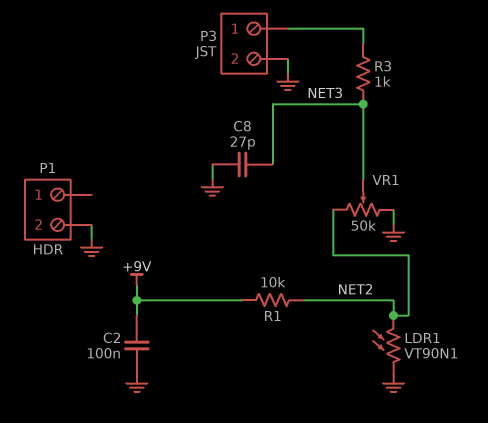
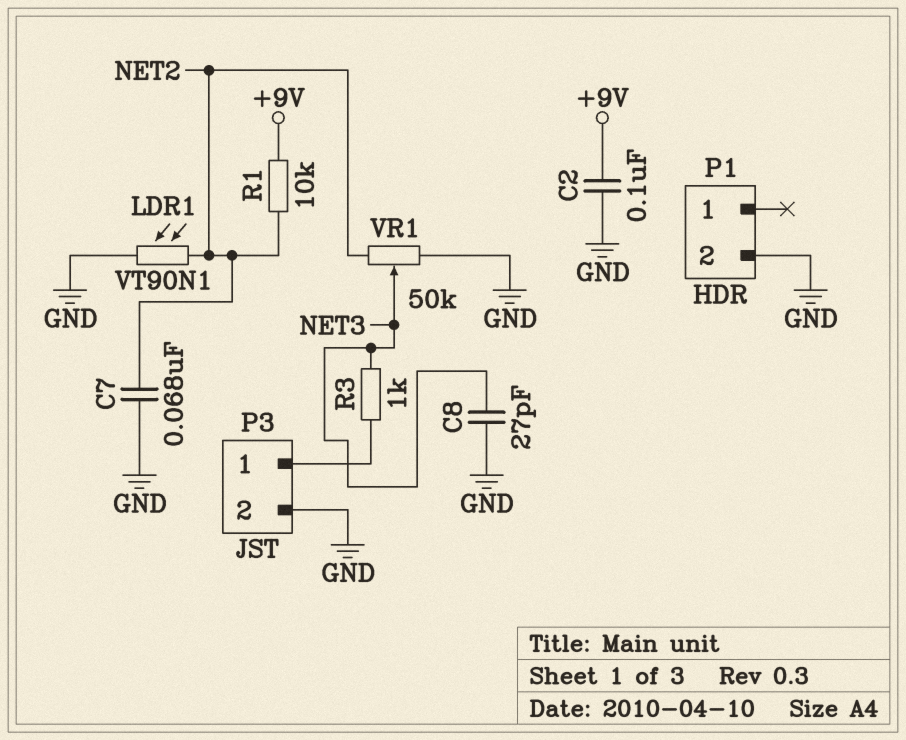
C7: none -> 68nF (GND, NET2)

